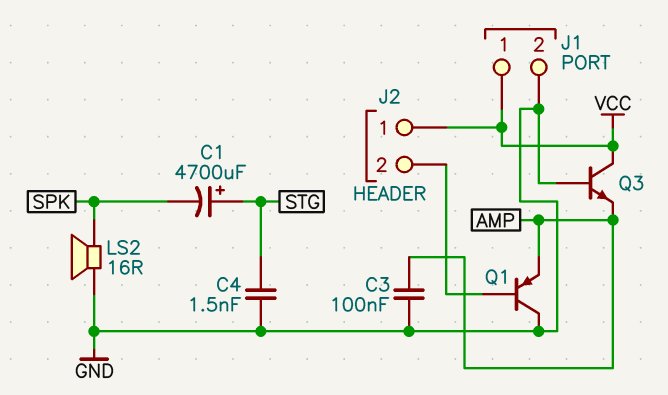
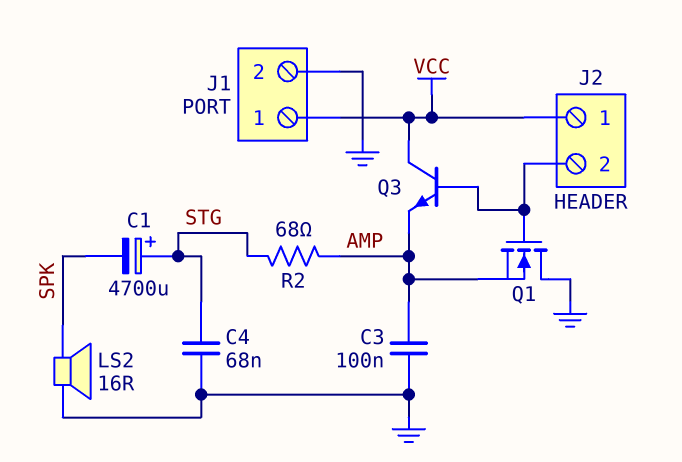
C4: 1.5nF (GND, STG) -> 68nF (GND, STG)
Q1: PNP (B J2/2, C GND, E AMP) -> NMOS (G J2/2, D GND, S AMP)
Q3: NPN (B GND, C VCC, E AMP) -> NPN (B J2/2, C VCC, E AMP)
R2: none -> 68 (AMP, STG)

